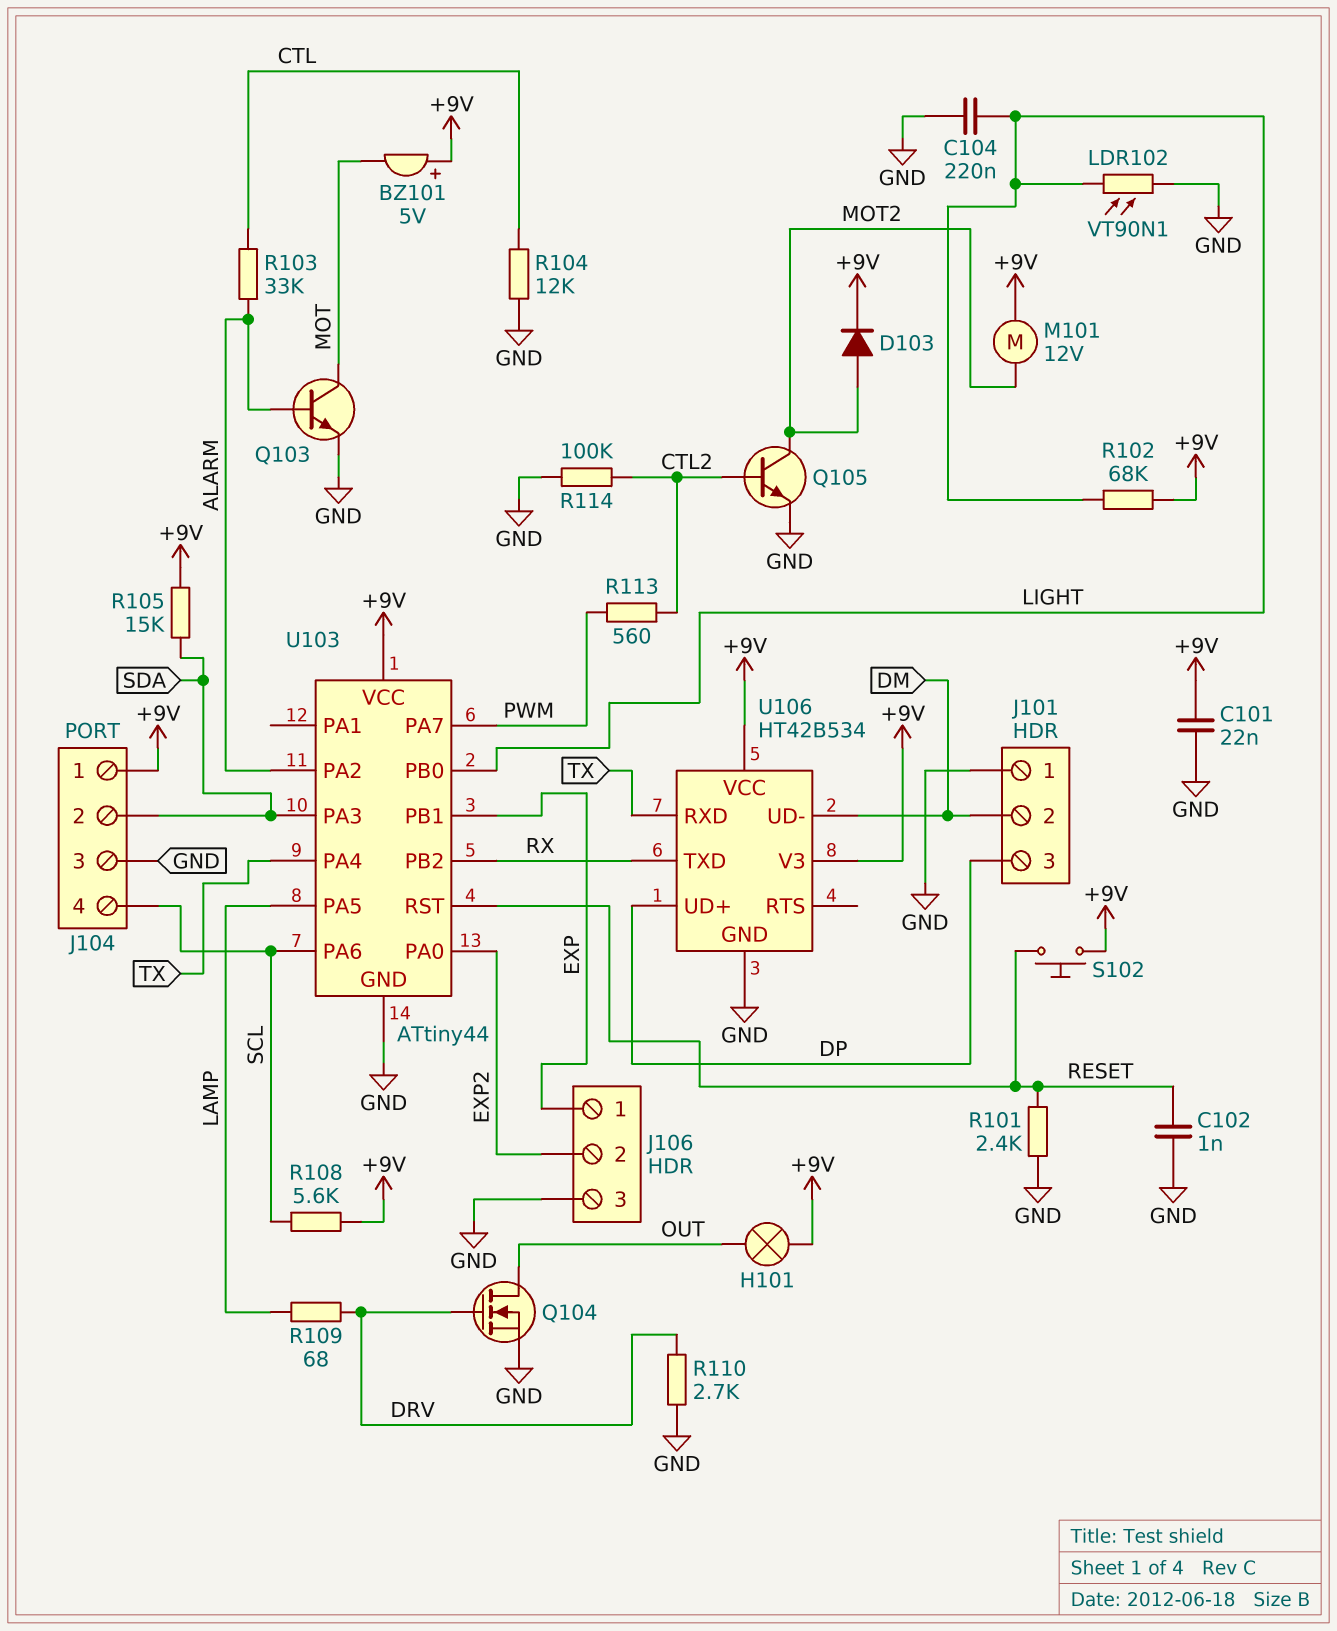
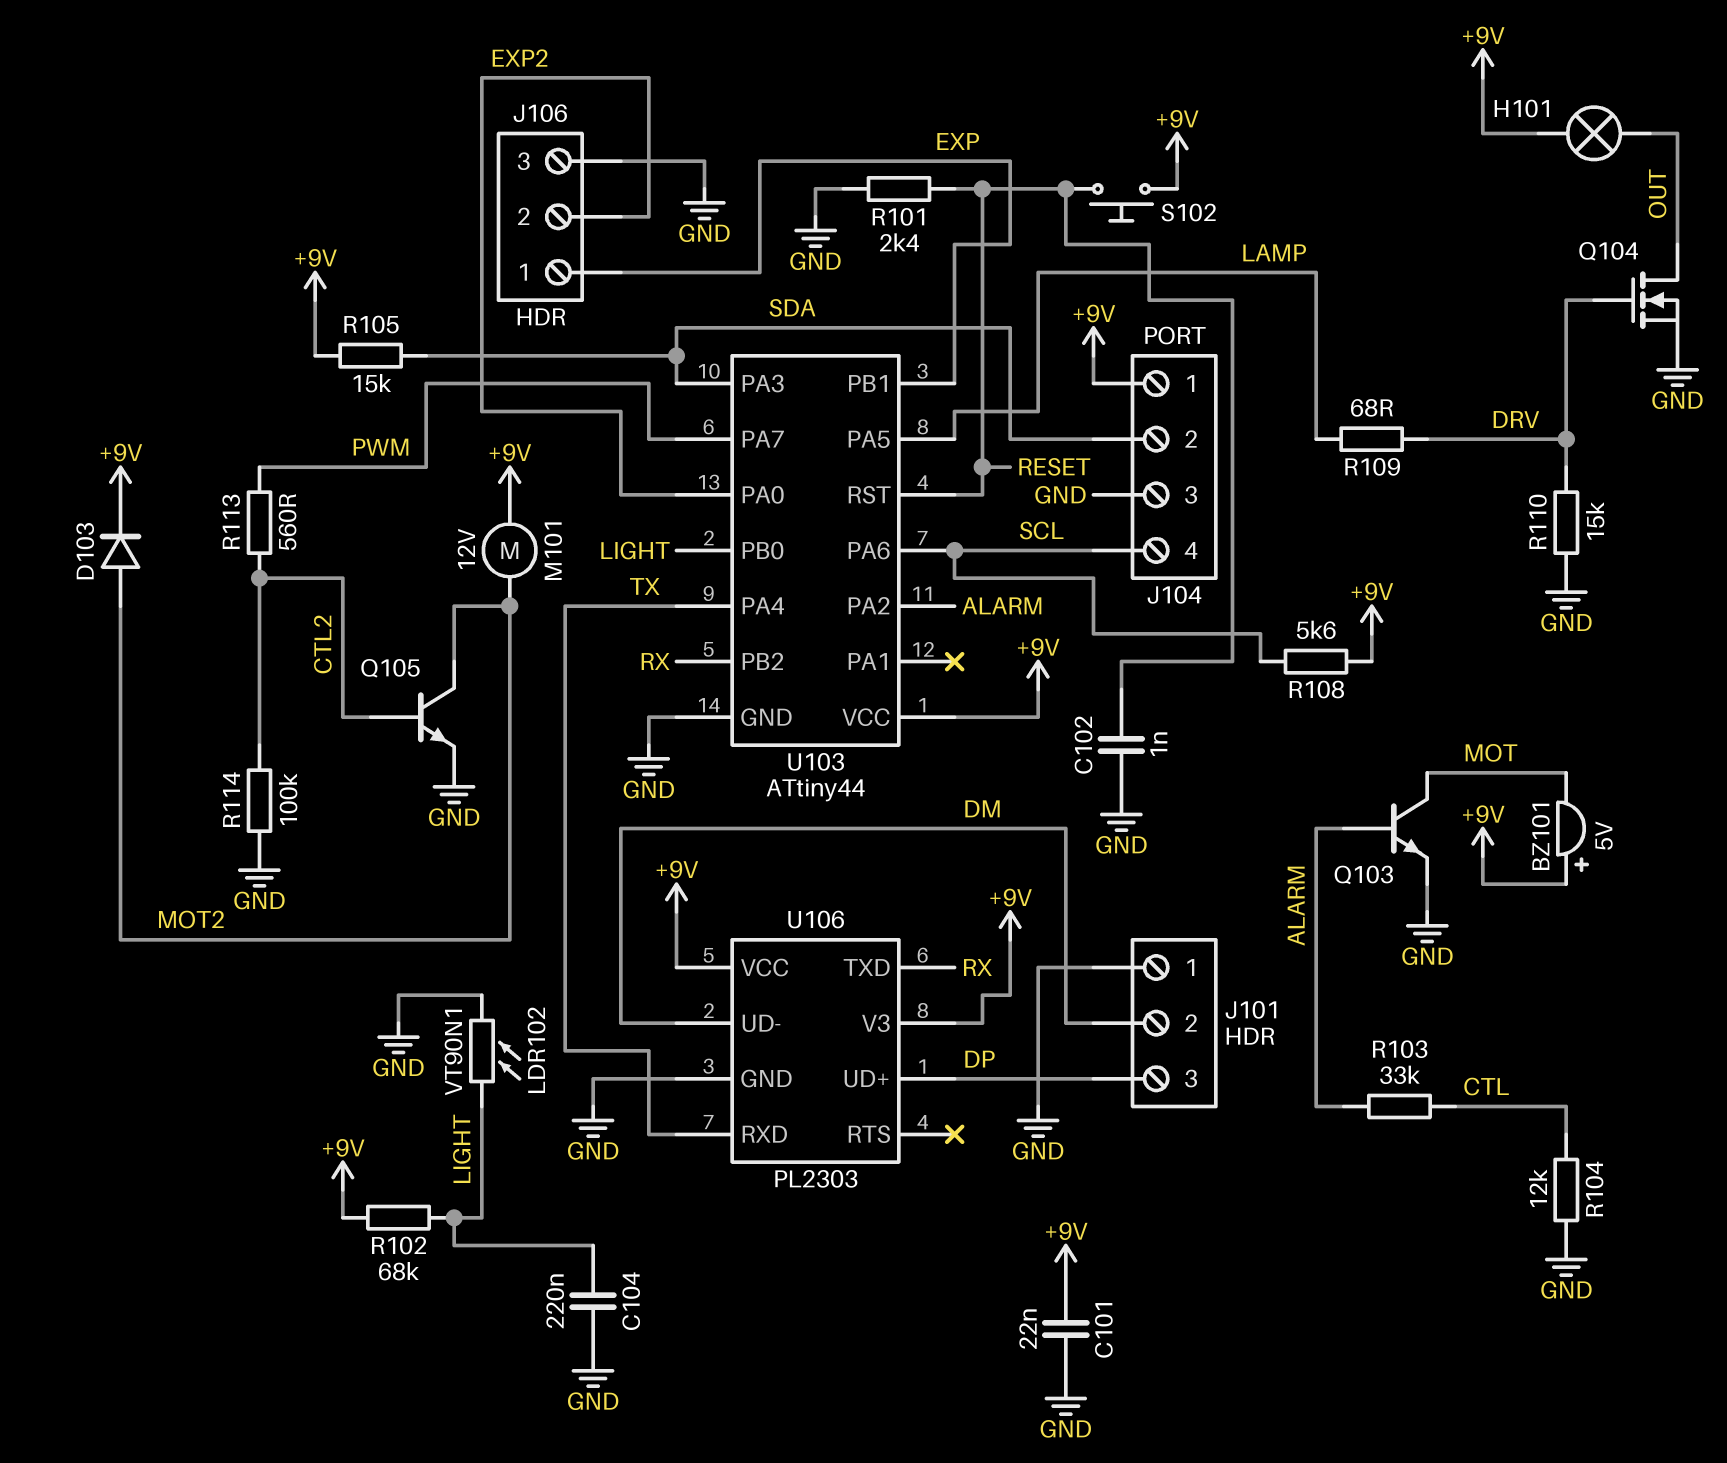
R110: 2.7k (DRV, GND) -> 15k (DRV, GND)
U106: HT42B534 -> PL2303

